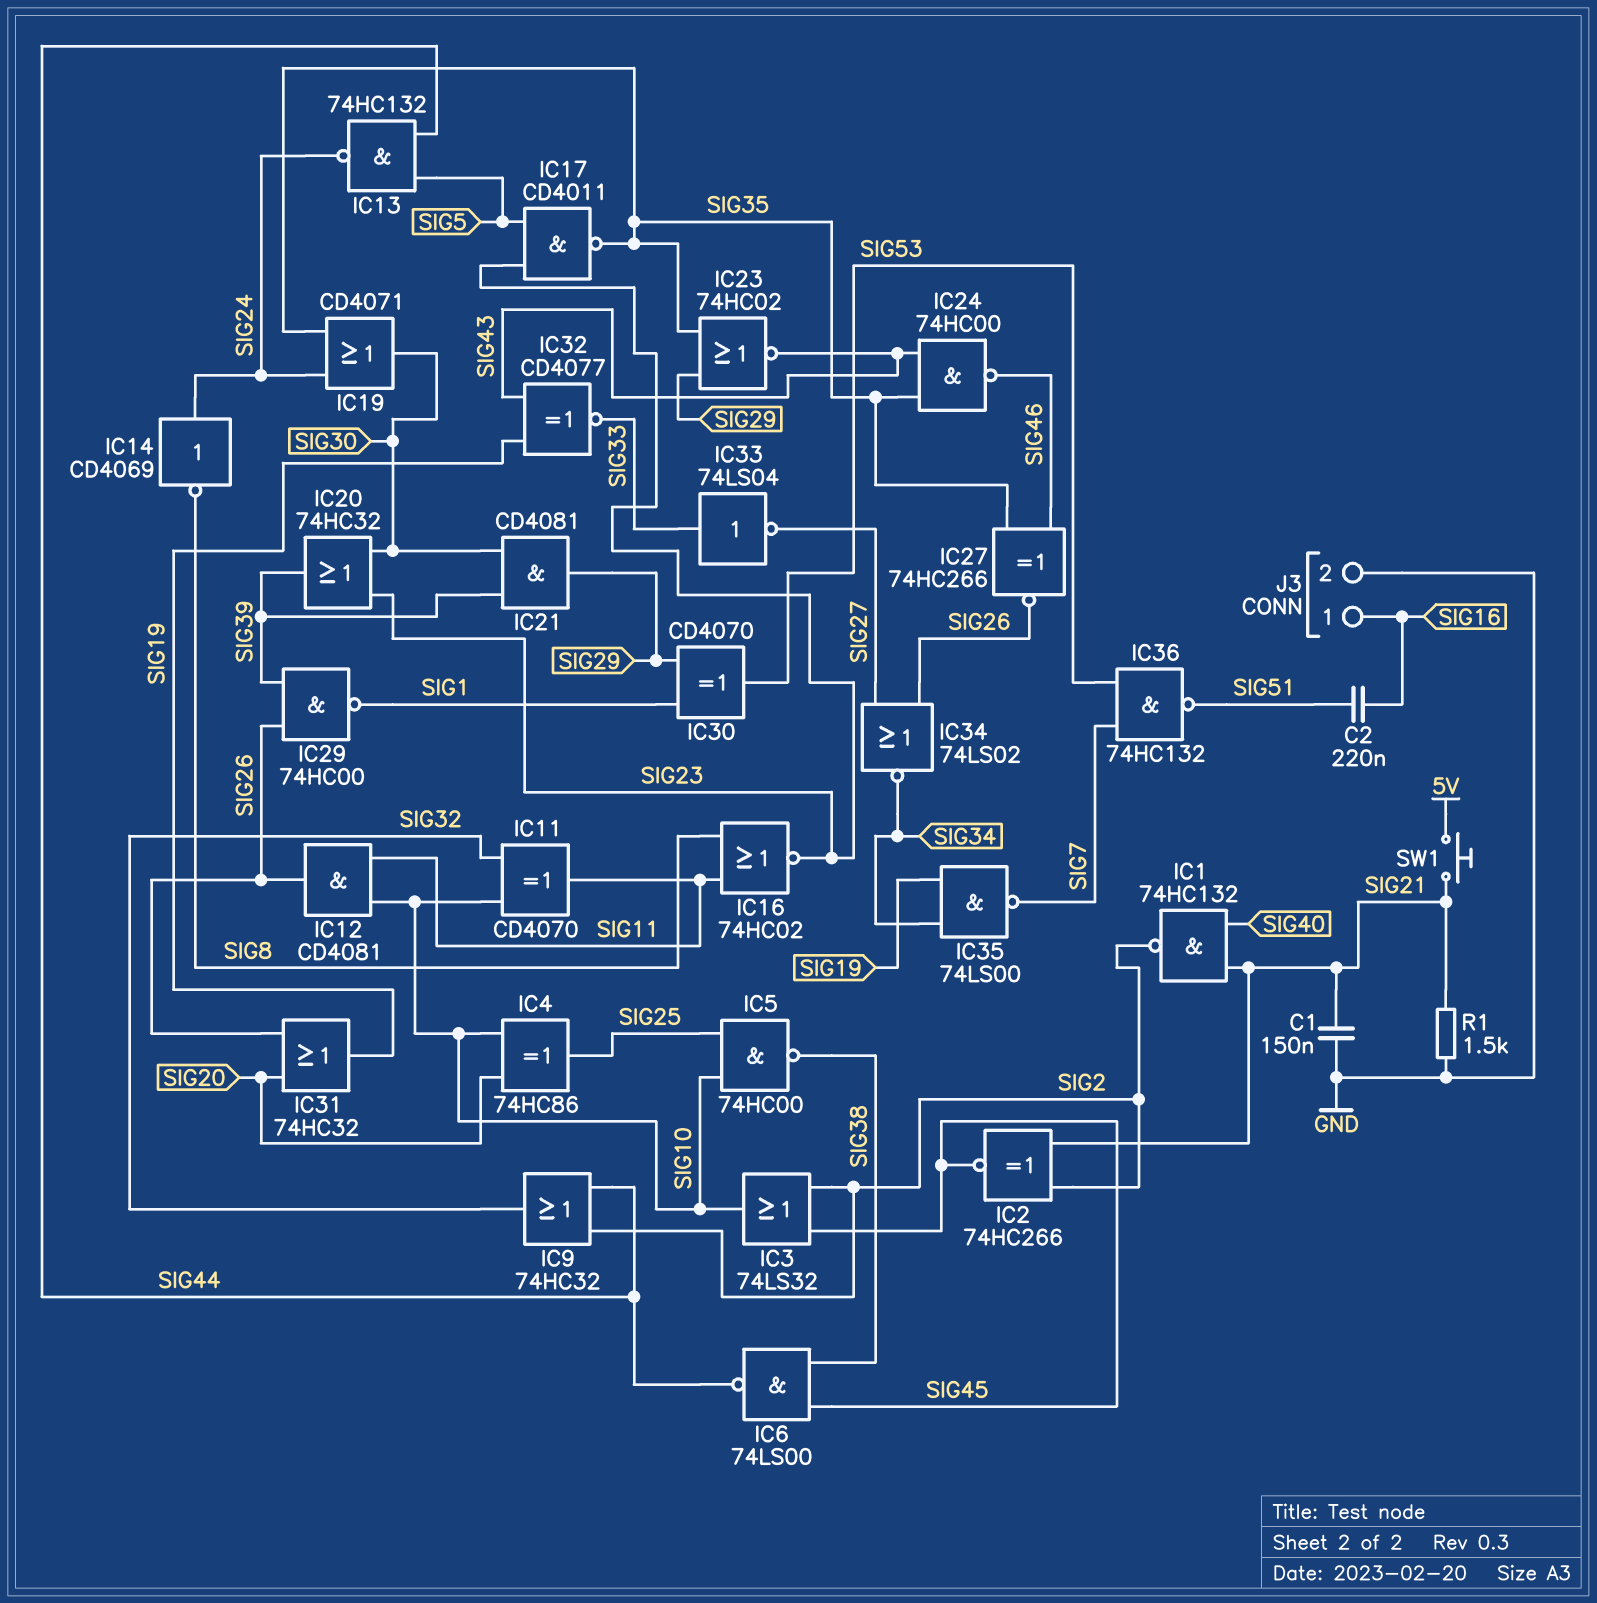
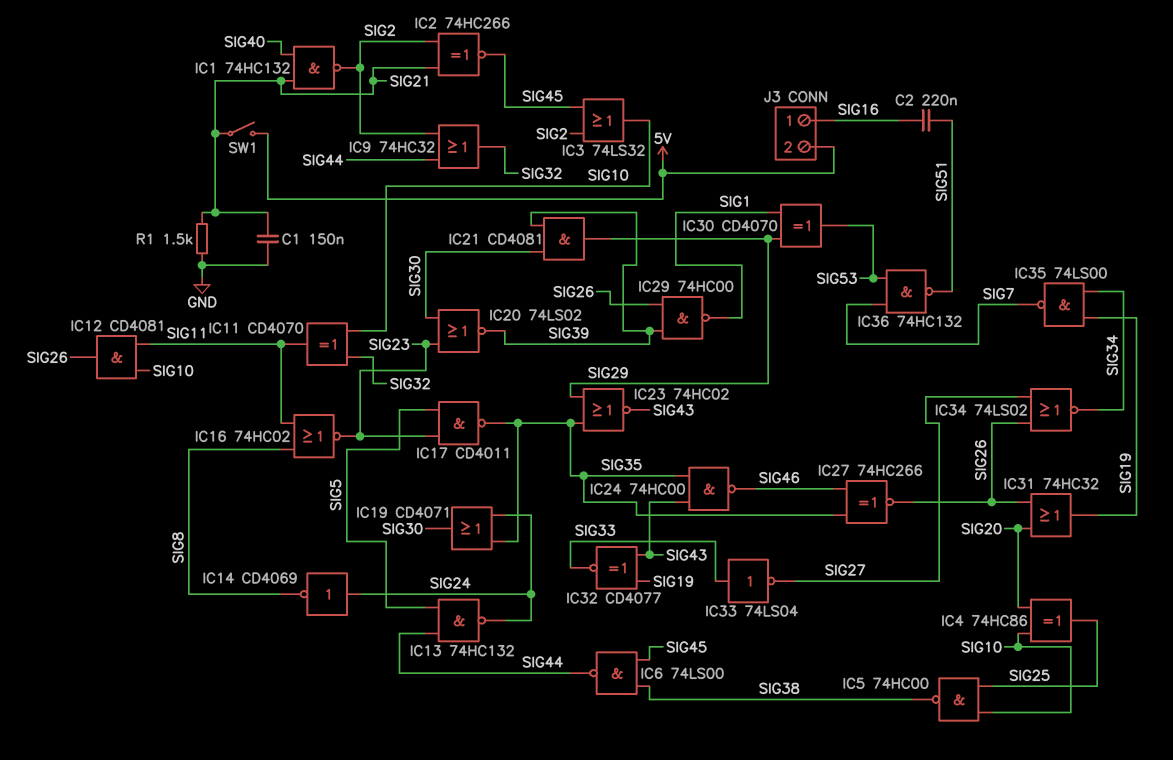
IC20: OR 74HC32 (in SIG23, in SIG30, out SIG39) -> NOR 74LS02 (in SIG23, in SIG30, out SIG39)
J3 pin 2: GND -> 5V
SW1: button (5V, SIG21) -> switch (5V, SIG21)

